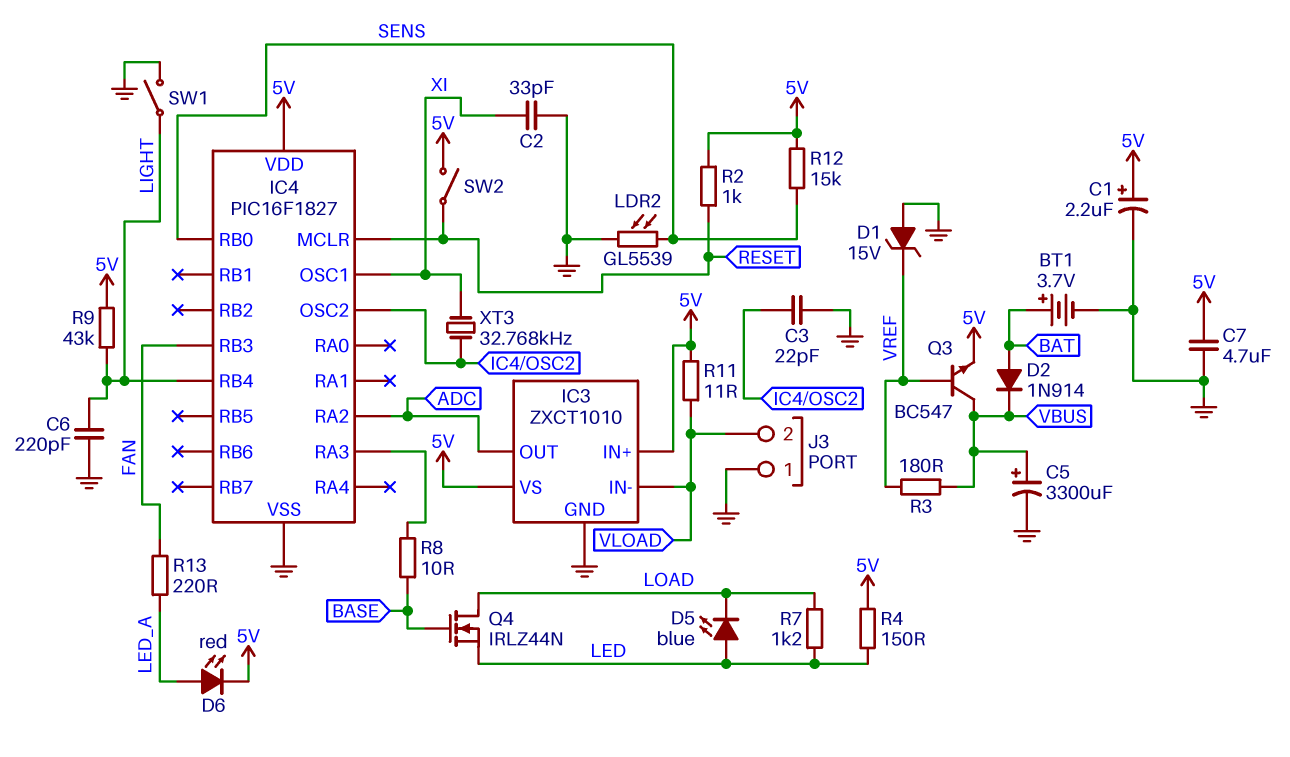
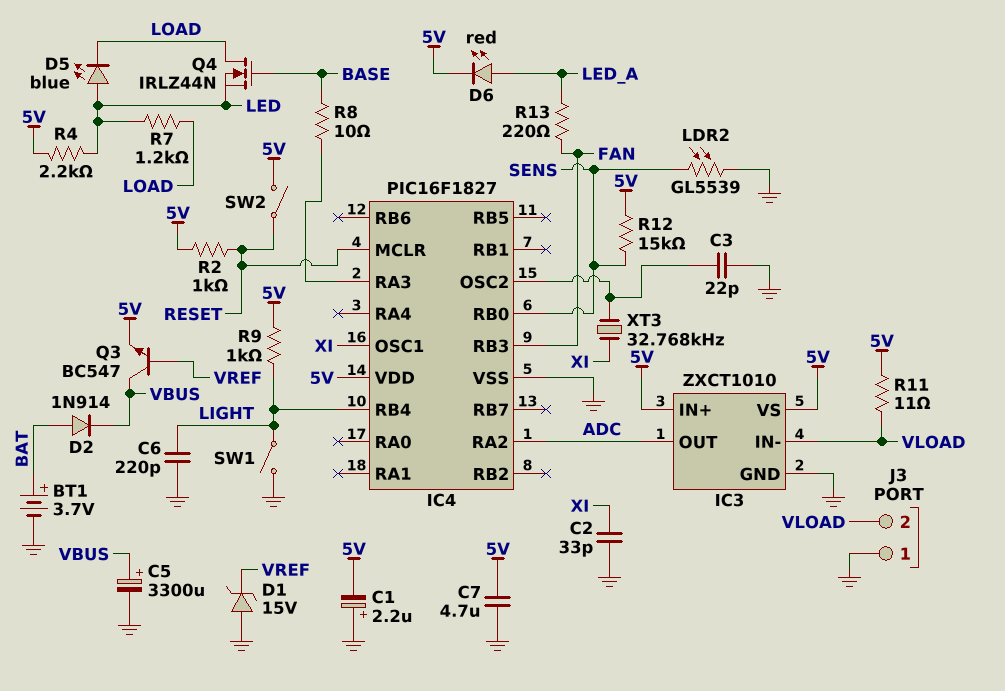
C1: 2.2uF (plus 5V, minus GND) -> 2.2uF (plus GND, minus 5V)
R3: 180 (VBUS, VREF) -> none
R4: 150 (5V, LED) -> 2.2k (5V, LED)
R9: 43k (5V, LIGHT) -> 1k (5V, LIGHT)

